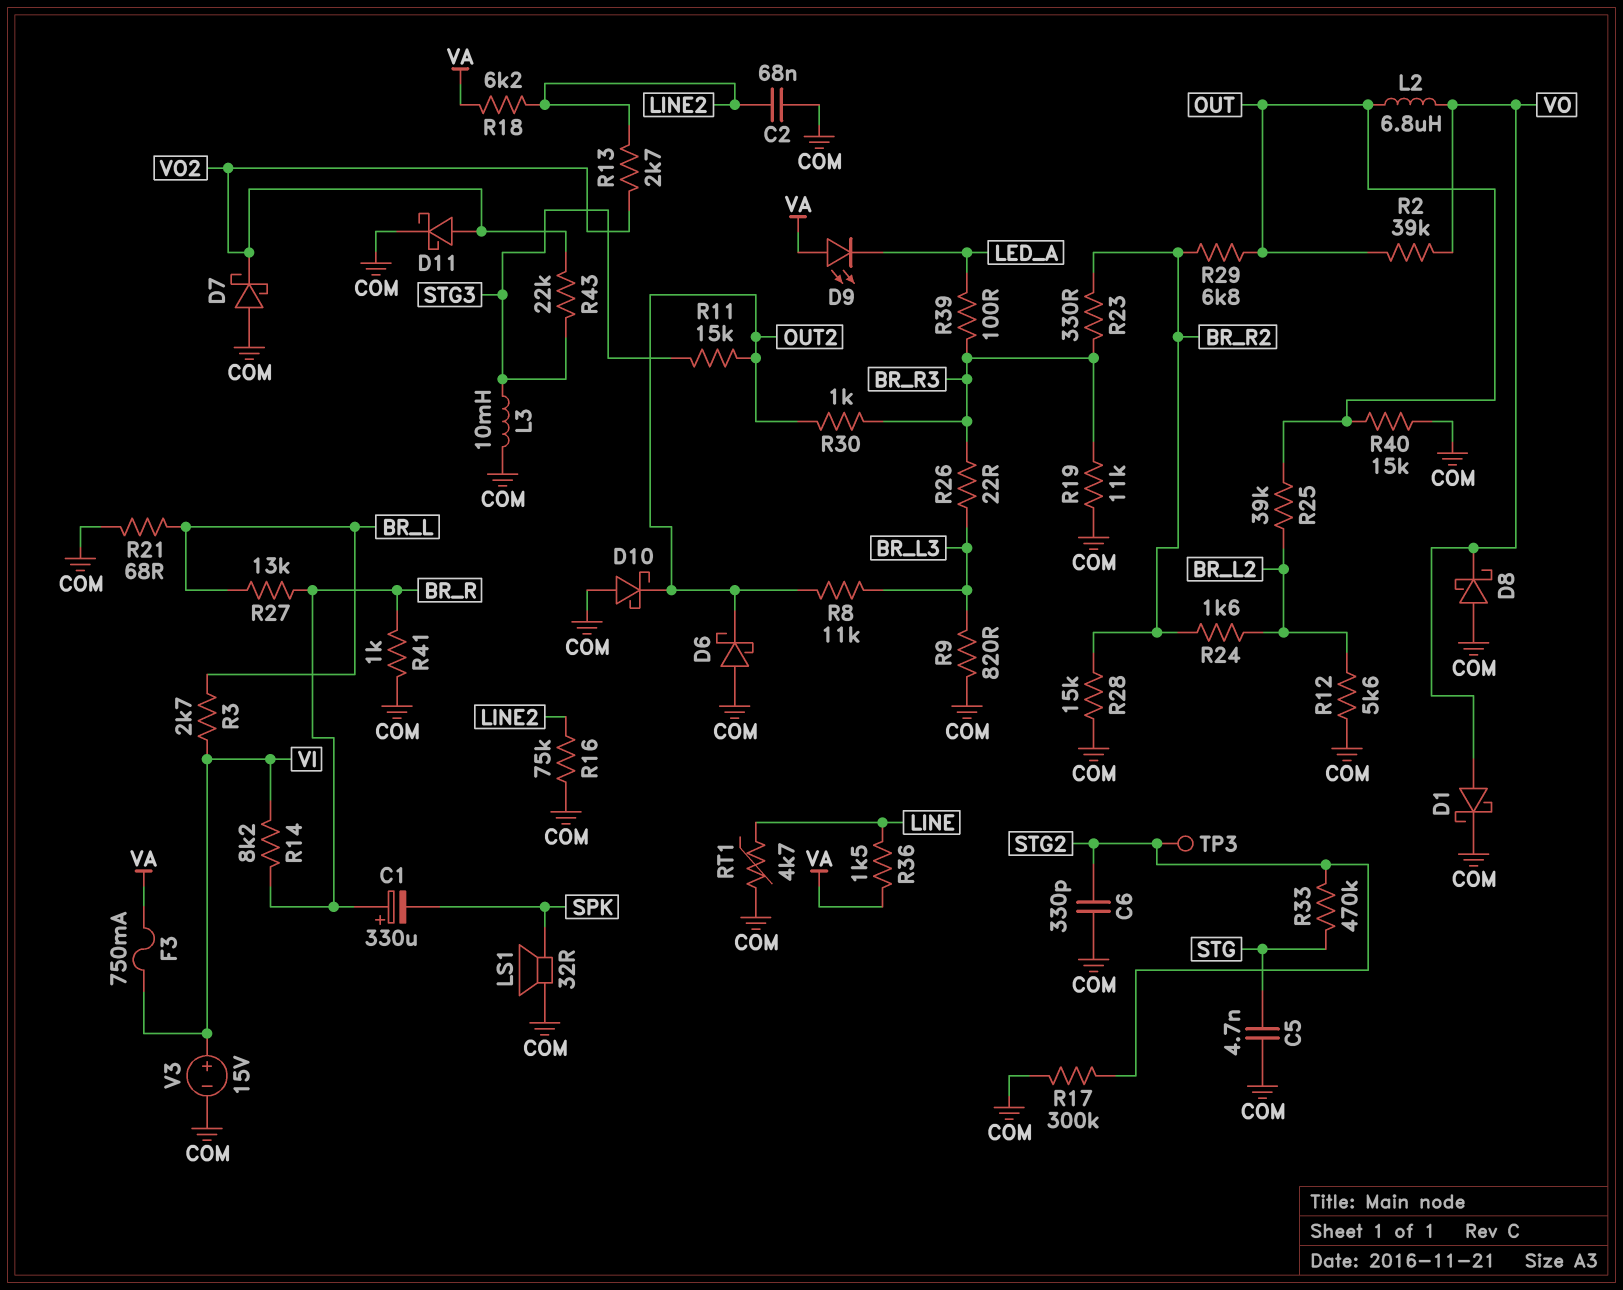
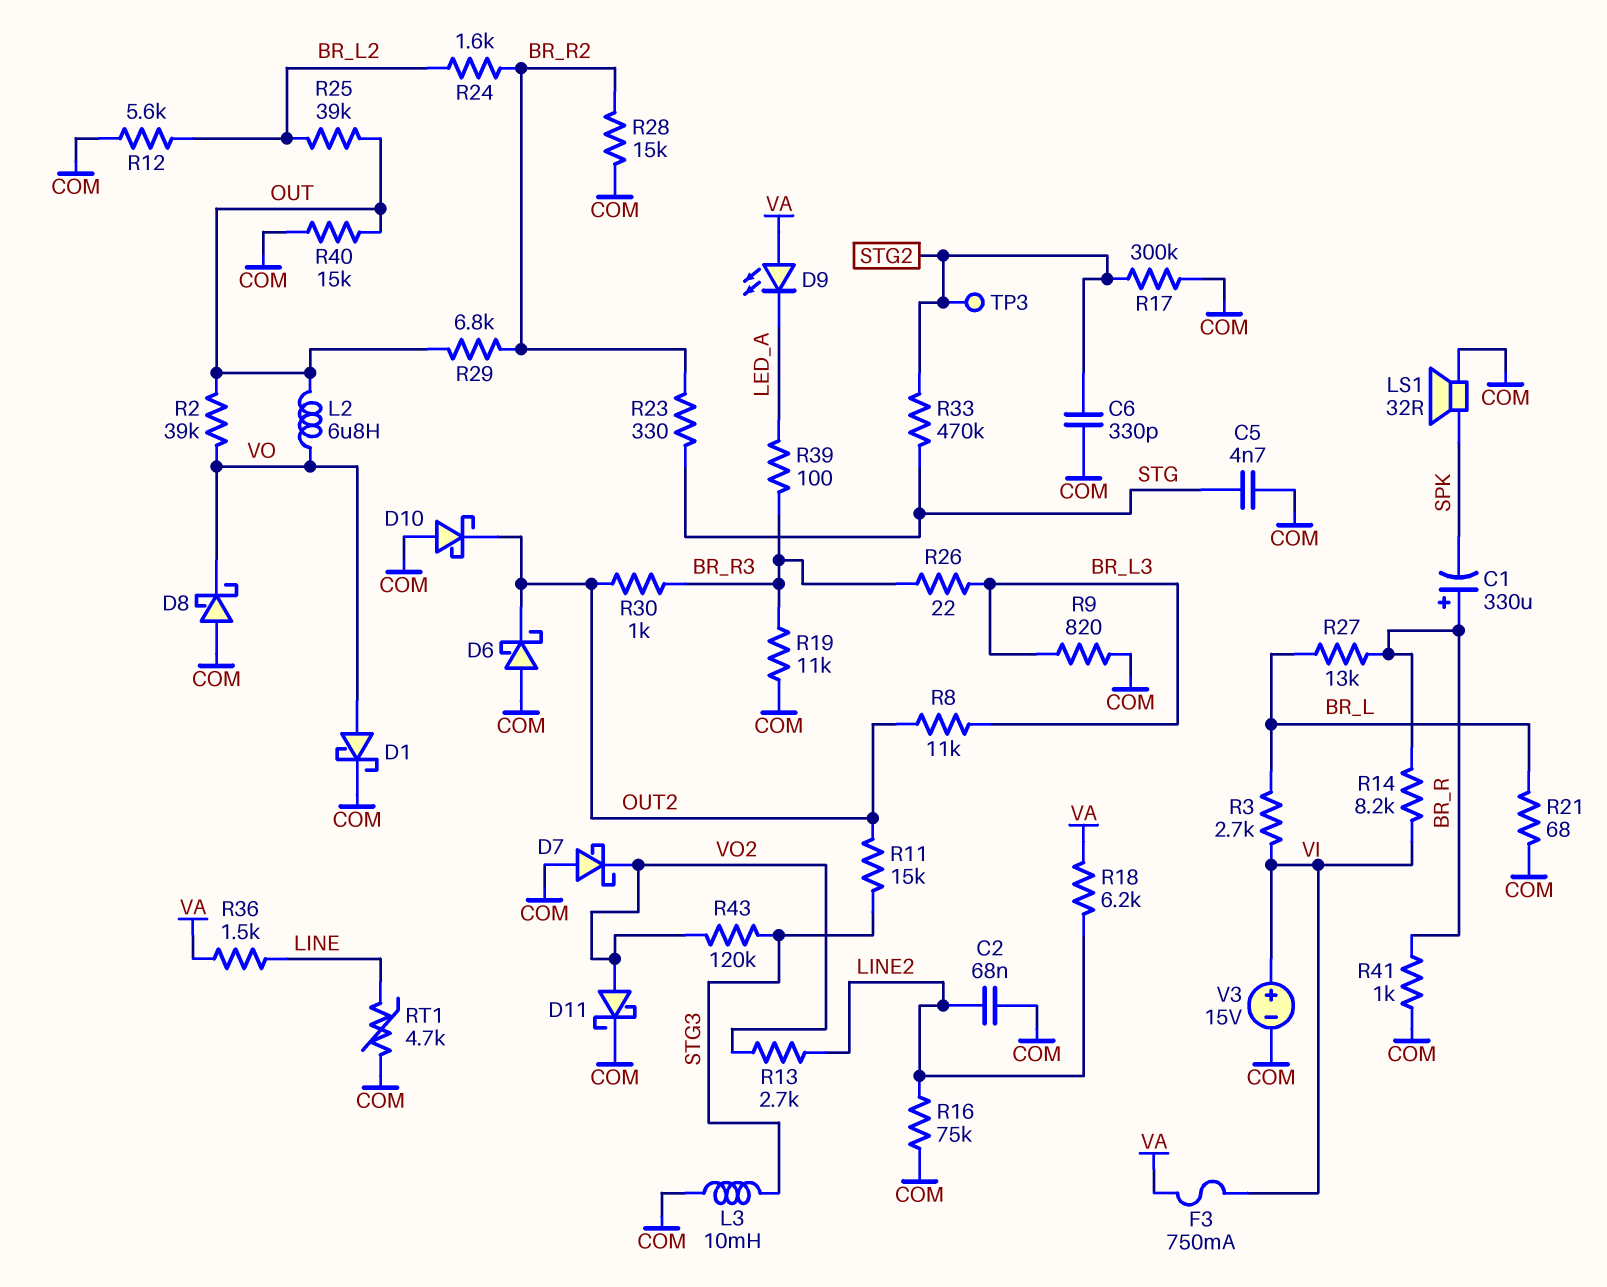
R23: 330 (BR_R2, BR_R3) -> 330 (BR_R2, STG)
R43: 22k (STG3, VO2) -> 120k (STG3, VO2)

